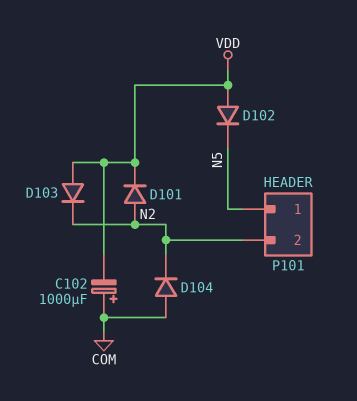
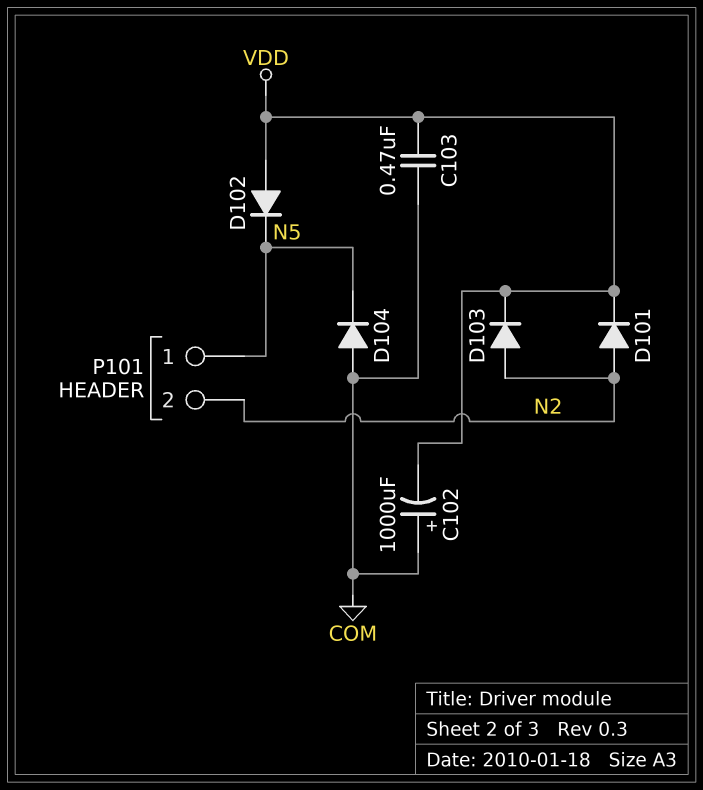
C103: none -> 470nF (COM, VDD)
D103: diode (A VDD, K N2) -> diode (A N2, K VDD)
D104: diode (A COM, K N2) -> diode (A COM, K N5)

